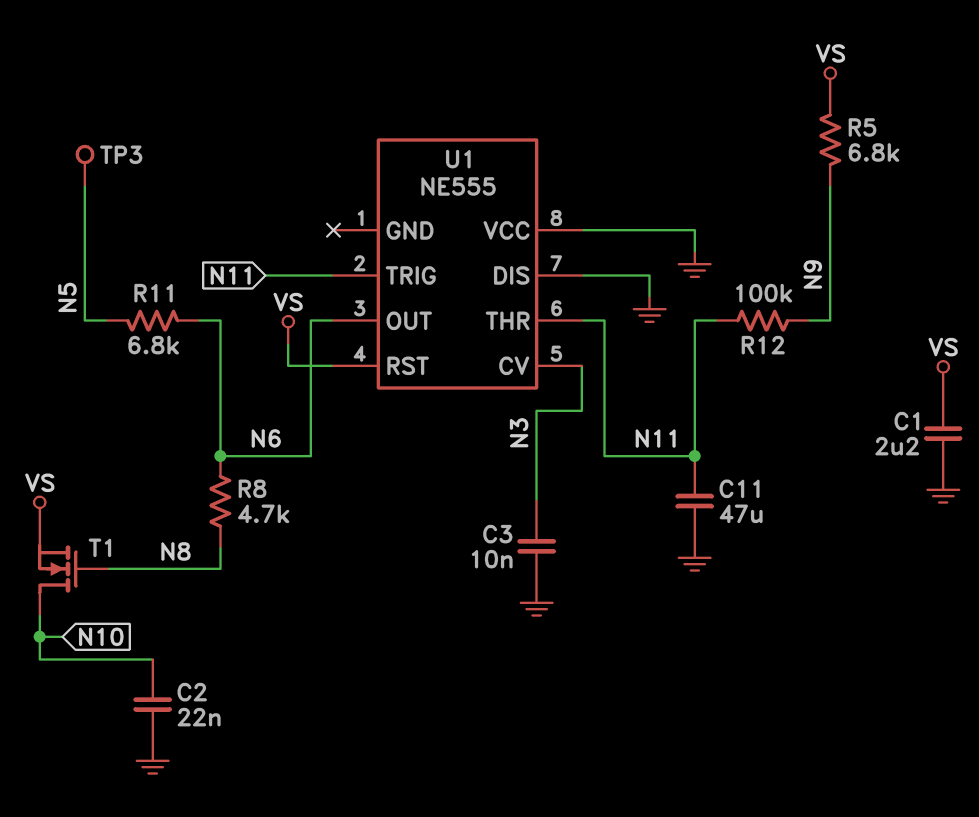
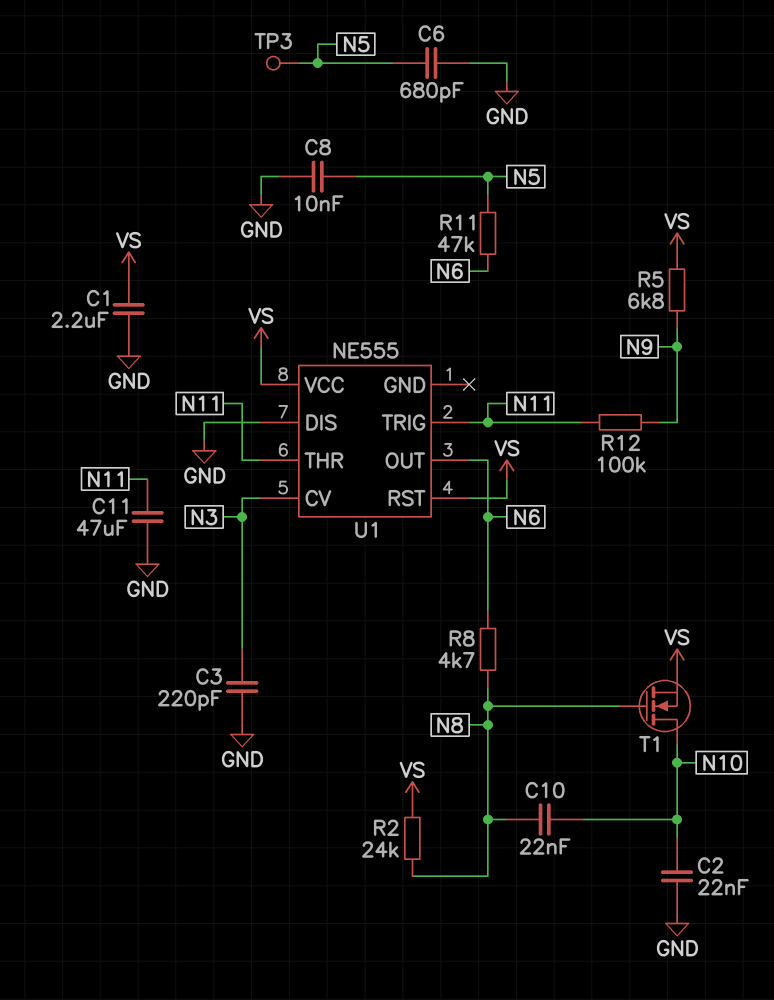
C3: 10nF (GND, N3) -> 220pF (GND, N3)
C6: none -> 680pF (GND, N5)
C8: none -> 10nF (GND, N5)
C10: none -> 22nF (N8, N10)
R2: none -> 24k (N8, VS)
R11: 6.8k (N5, N6) -> 47k (N5, N6)
U1 pin VCC: GND -> VS

